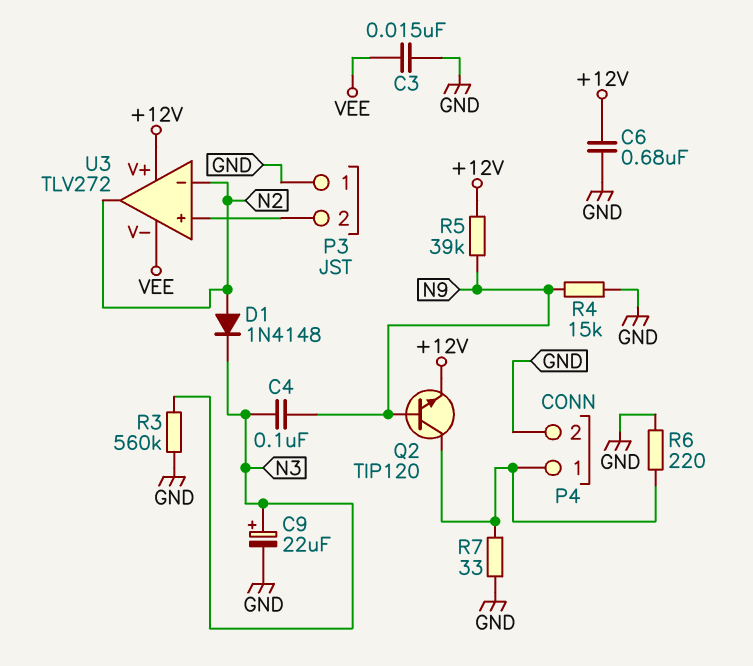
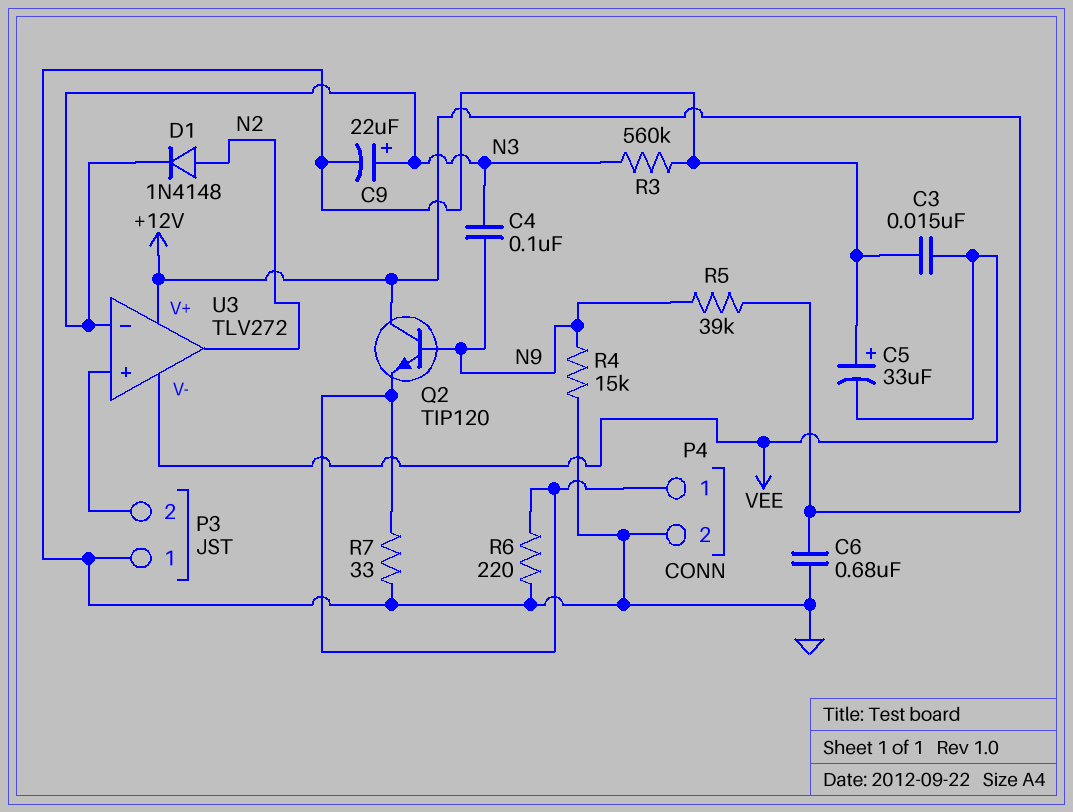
C5: none -> 33uF (plus GND, minus VEE)
Q2: NPN TIP120 (B N9, C P4/1, E +12V) -> NPN TIP120 (B N9, C +12V, E P4/1)
U3 pin in-: N2 -> N3

